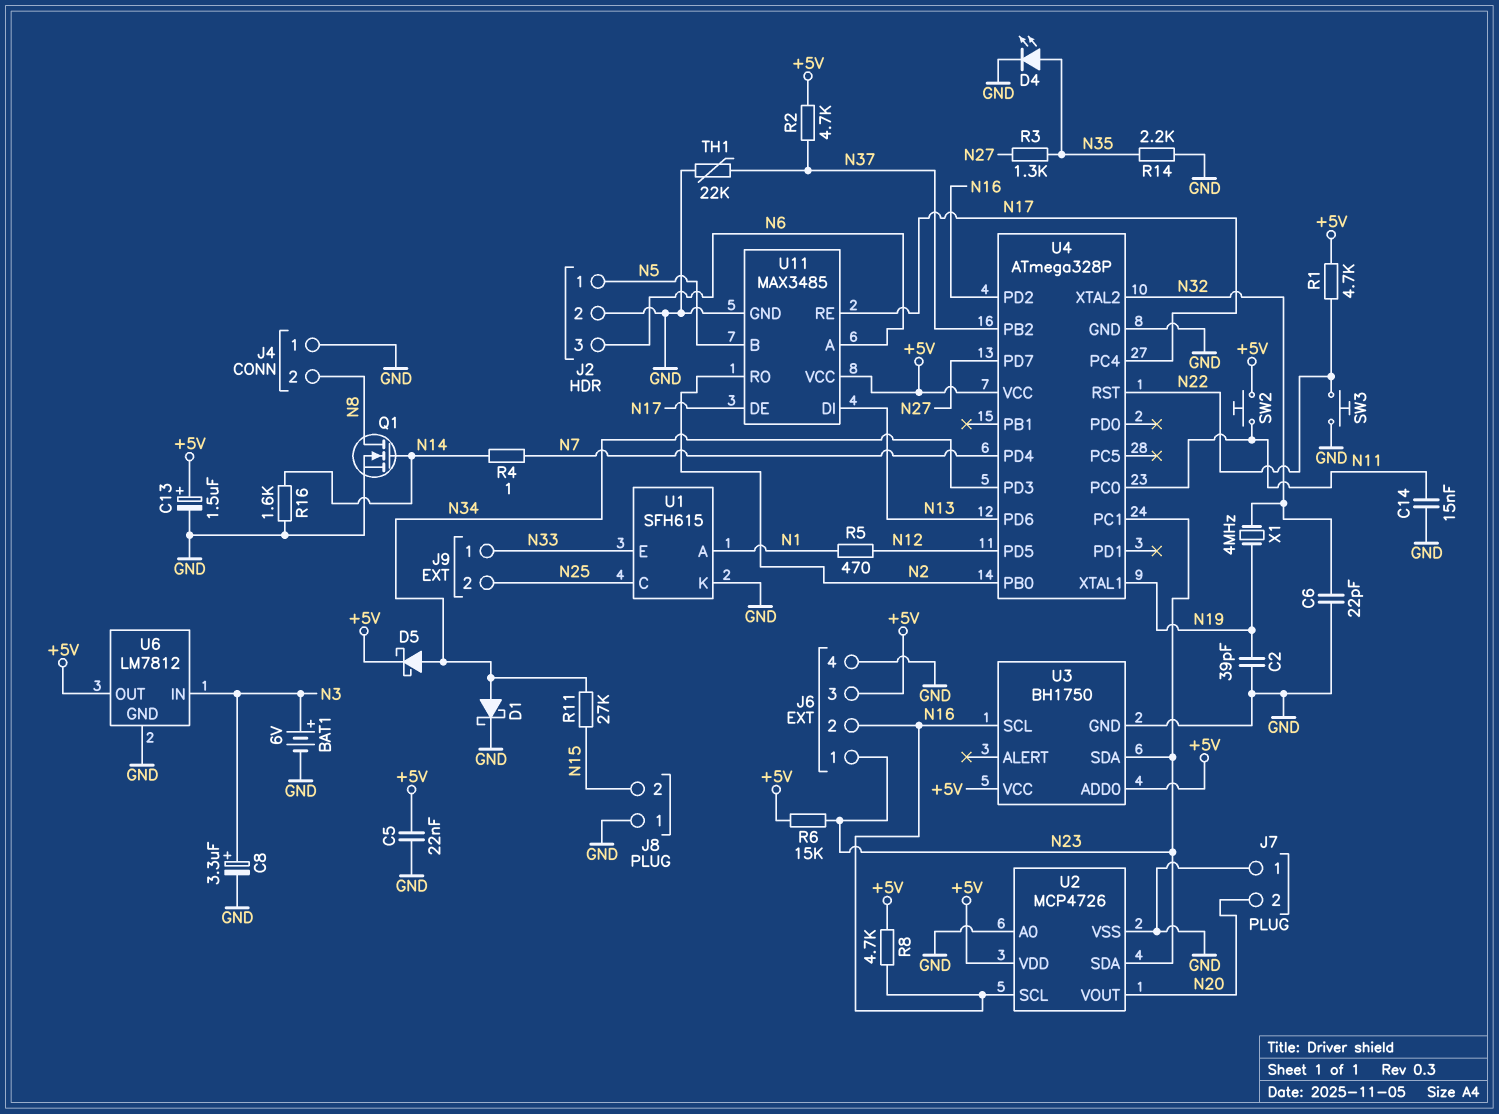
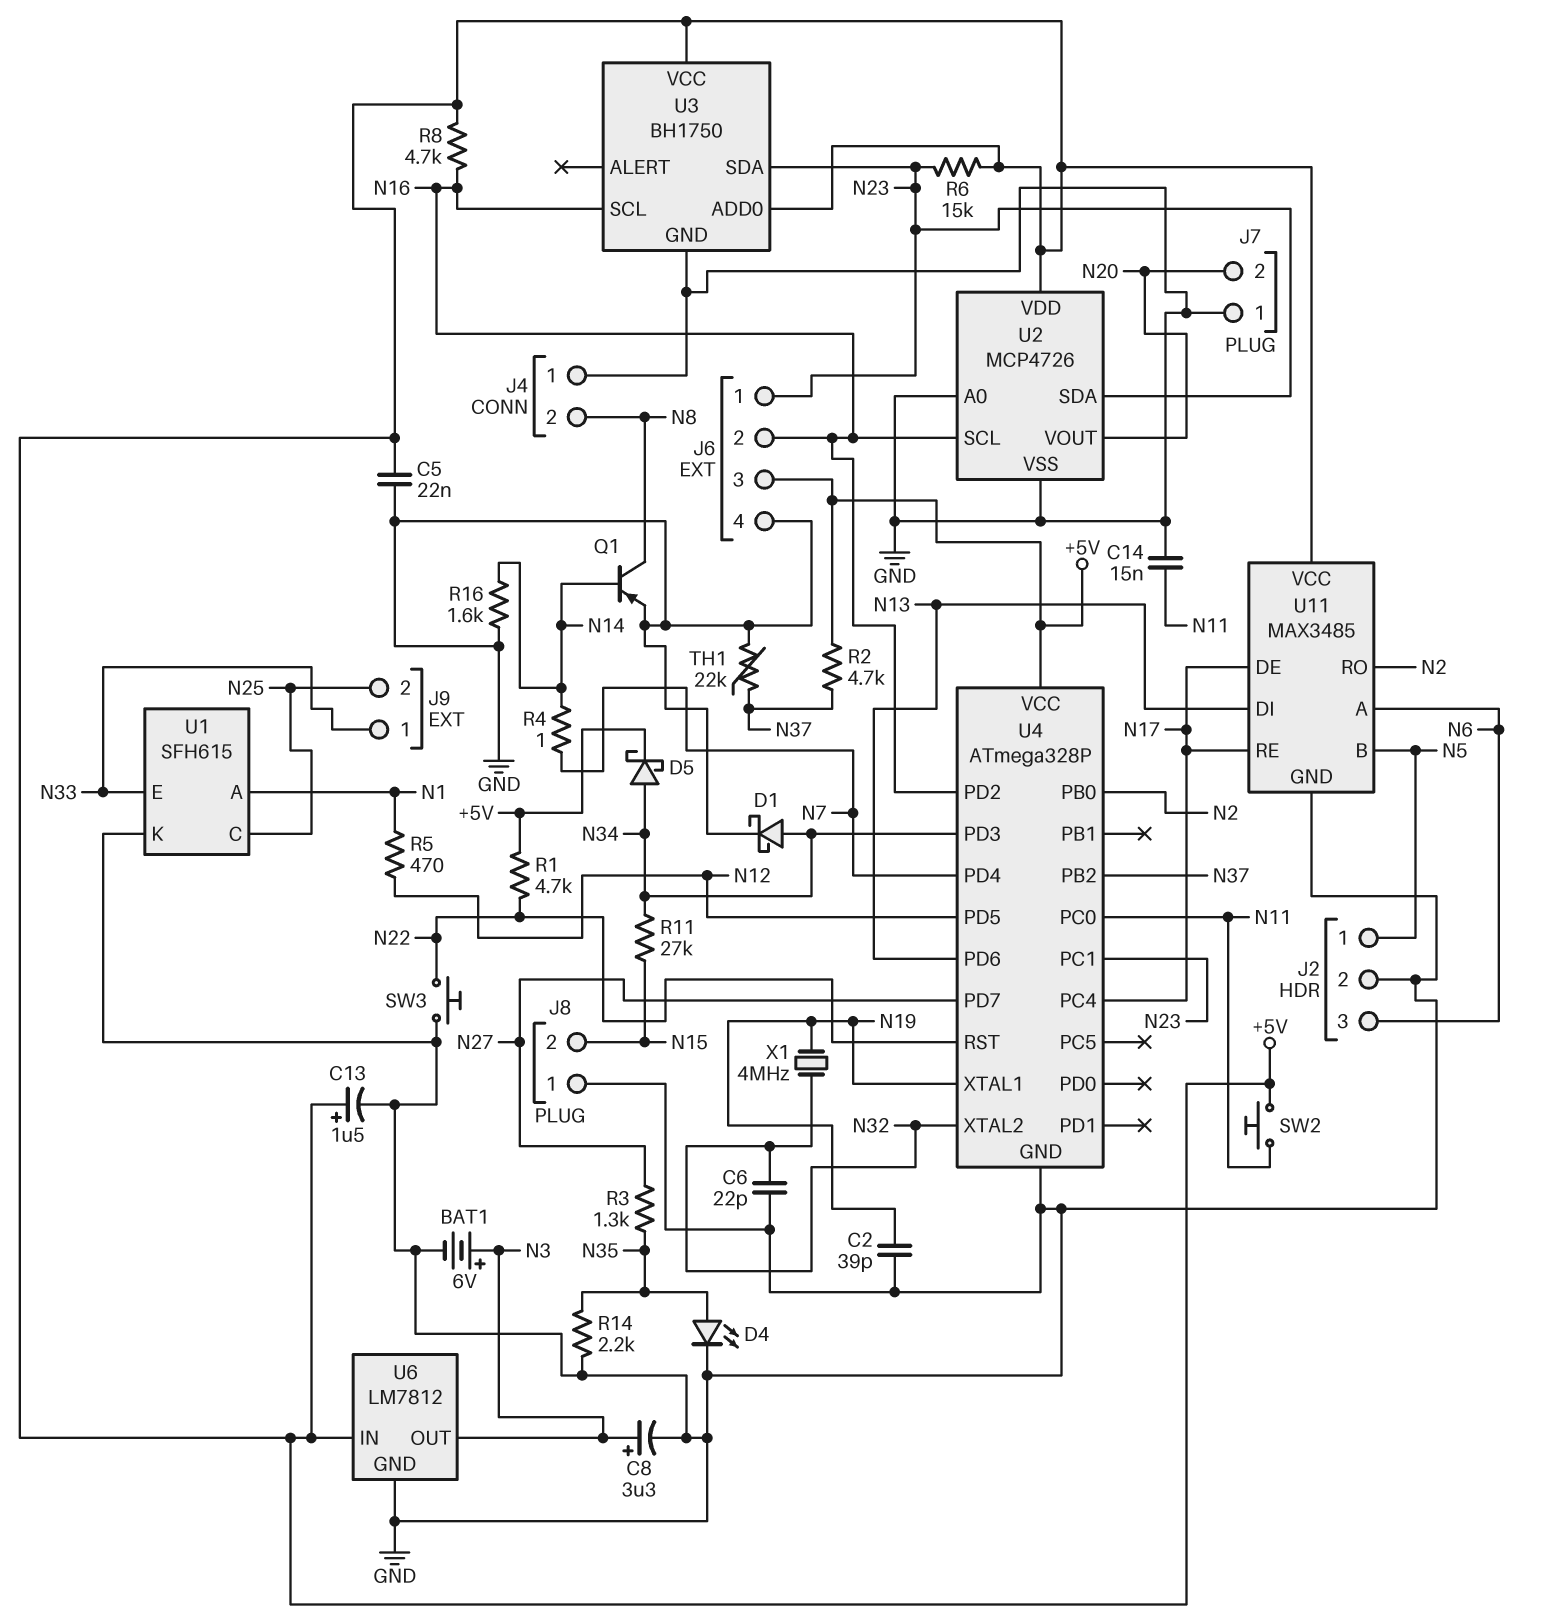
Q1: NMOS (G N14, D N8, S GND) -> PNP (B N14, C N8, E GND)
U6 pin IN: N3 -> +5V
U6 pin OUT: +5V -> N3

